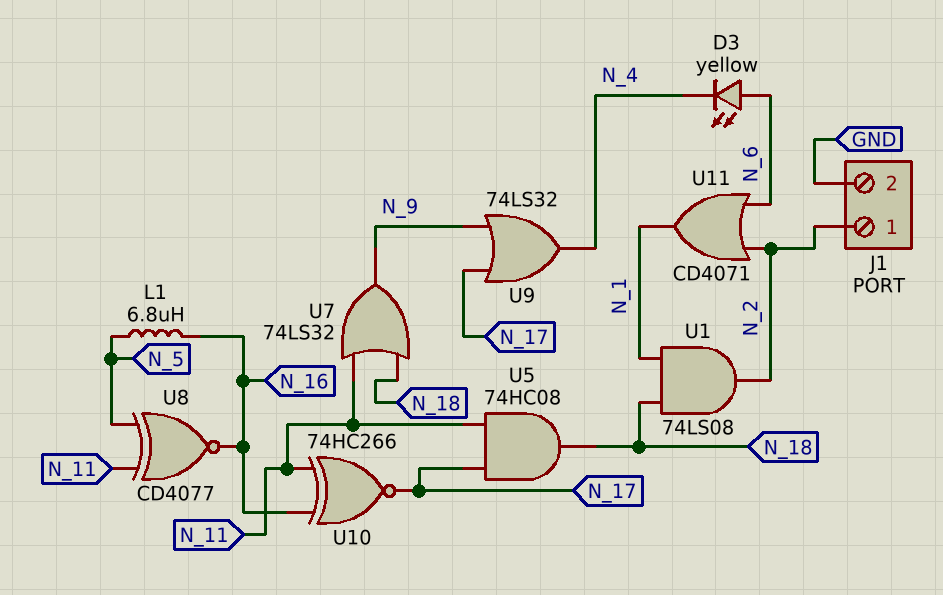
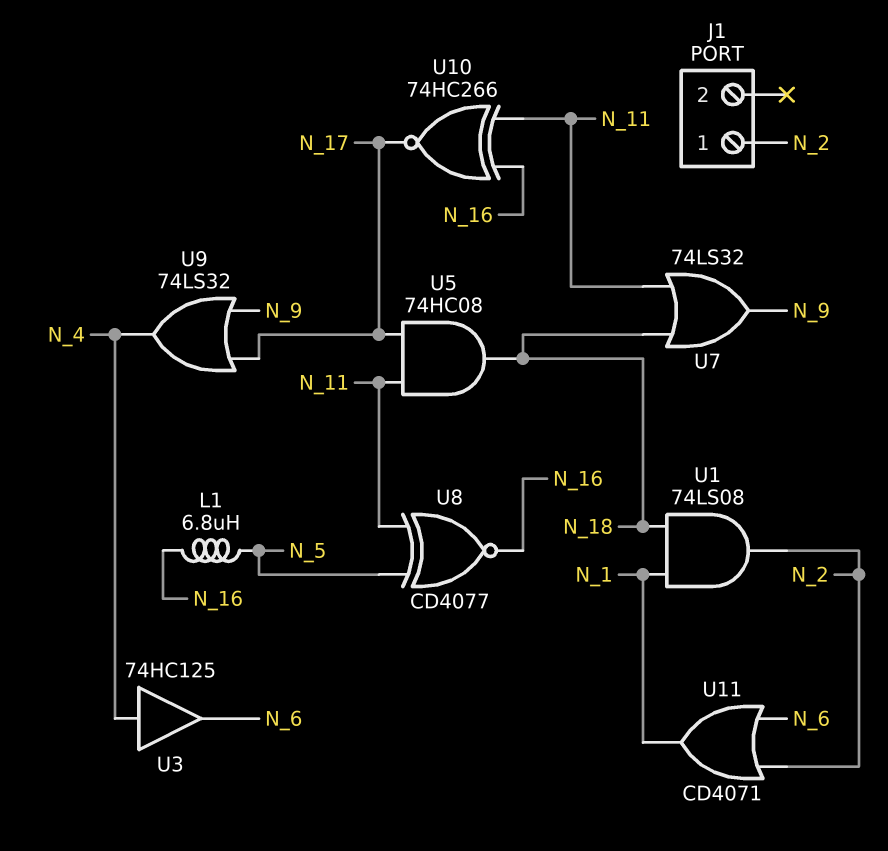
D3: LED yellow (A N_6, K N_4) -> none
J1 pin 2: GND -> none
U3: none -> buffer 74HC125 (in N_4, out N_6)

